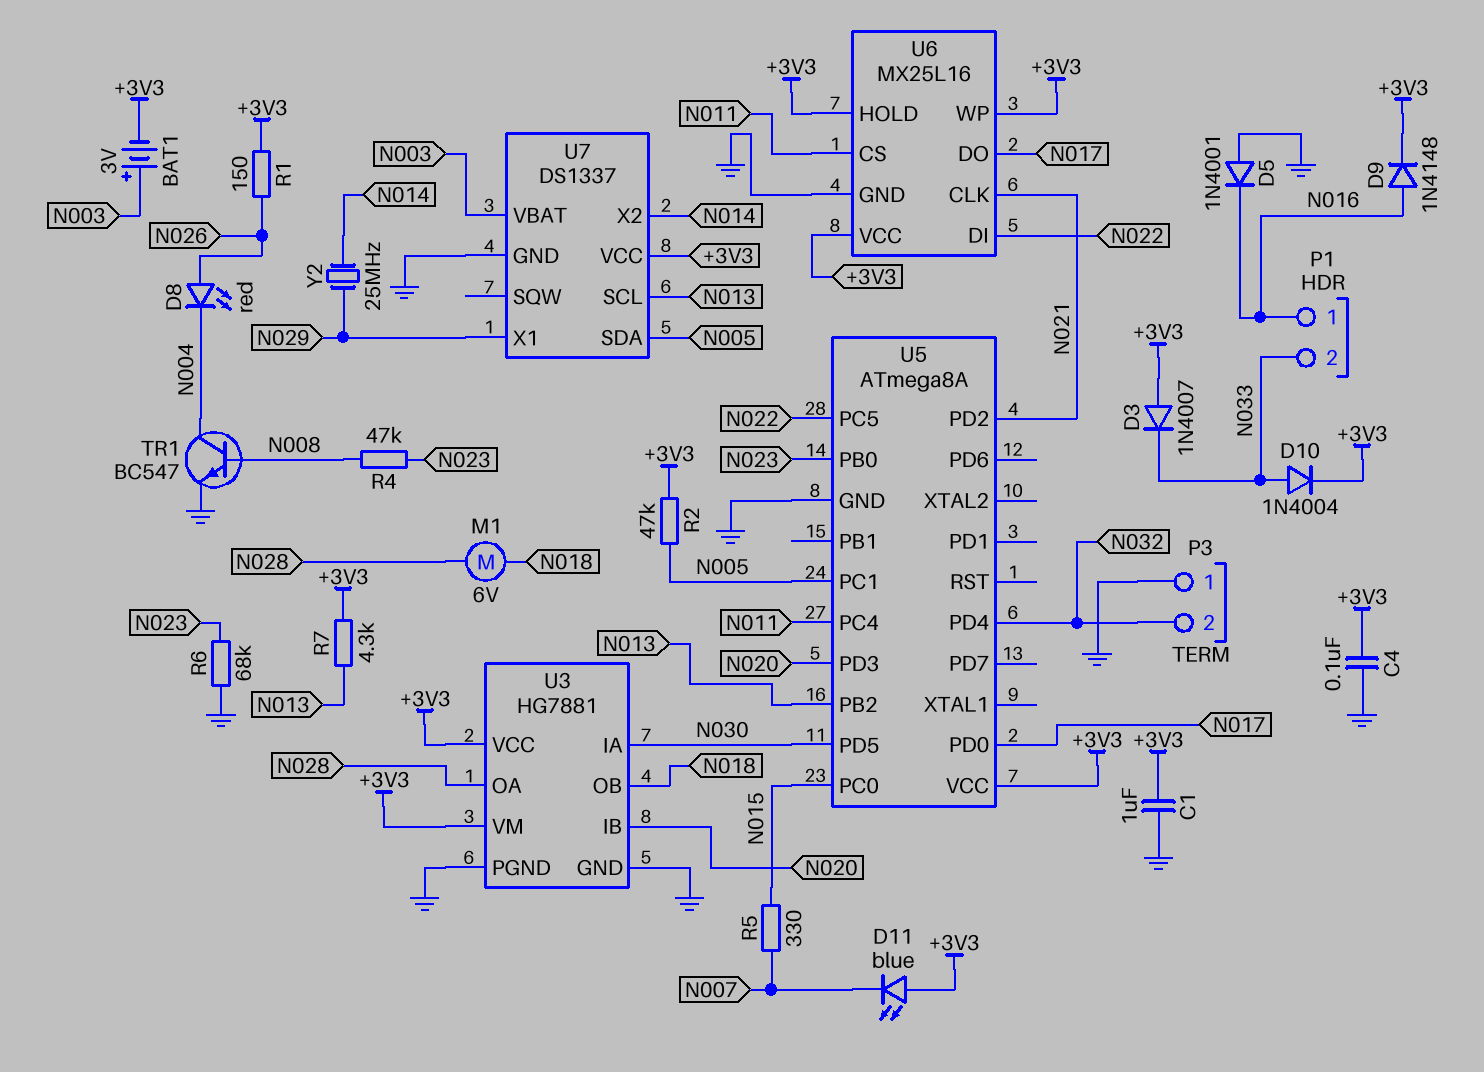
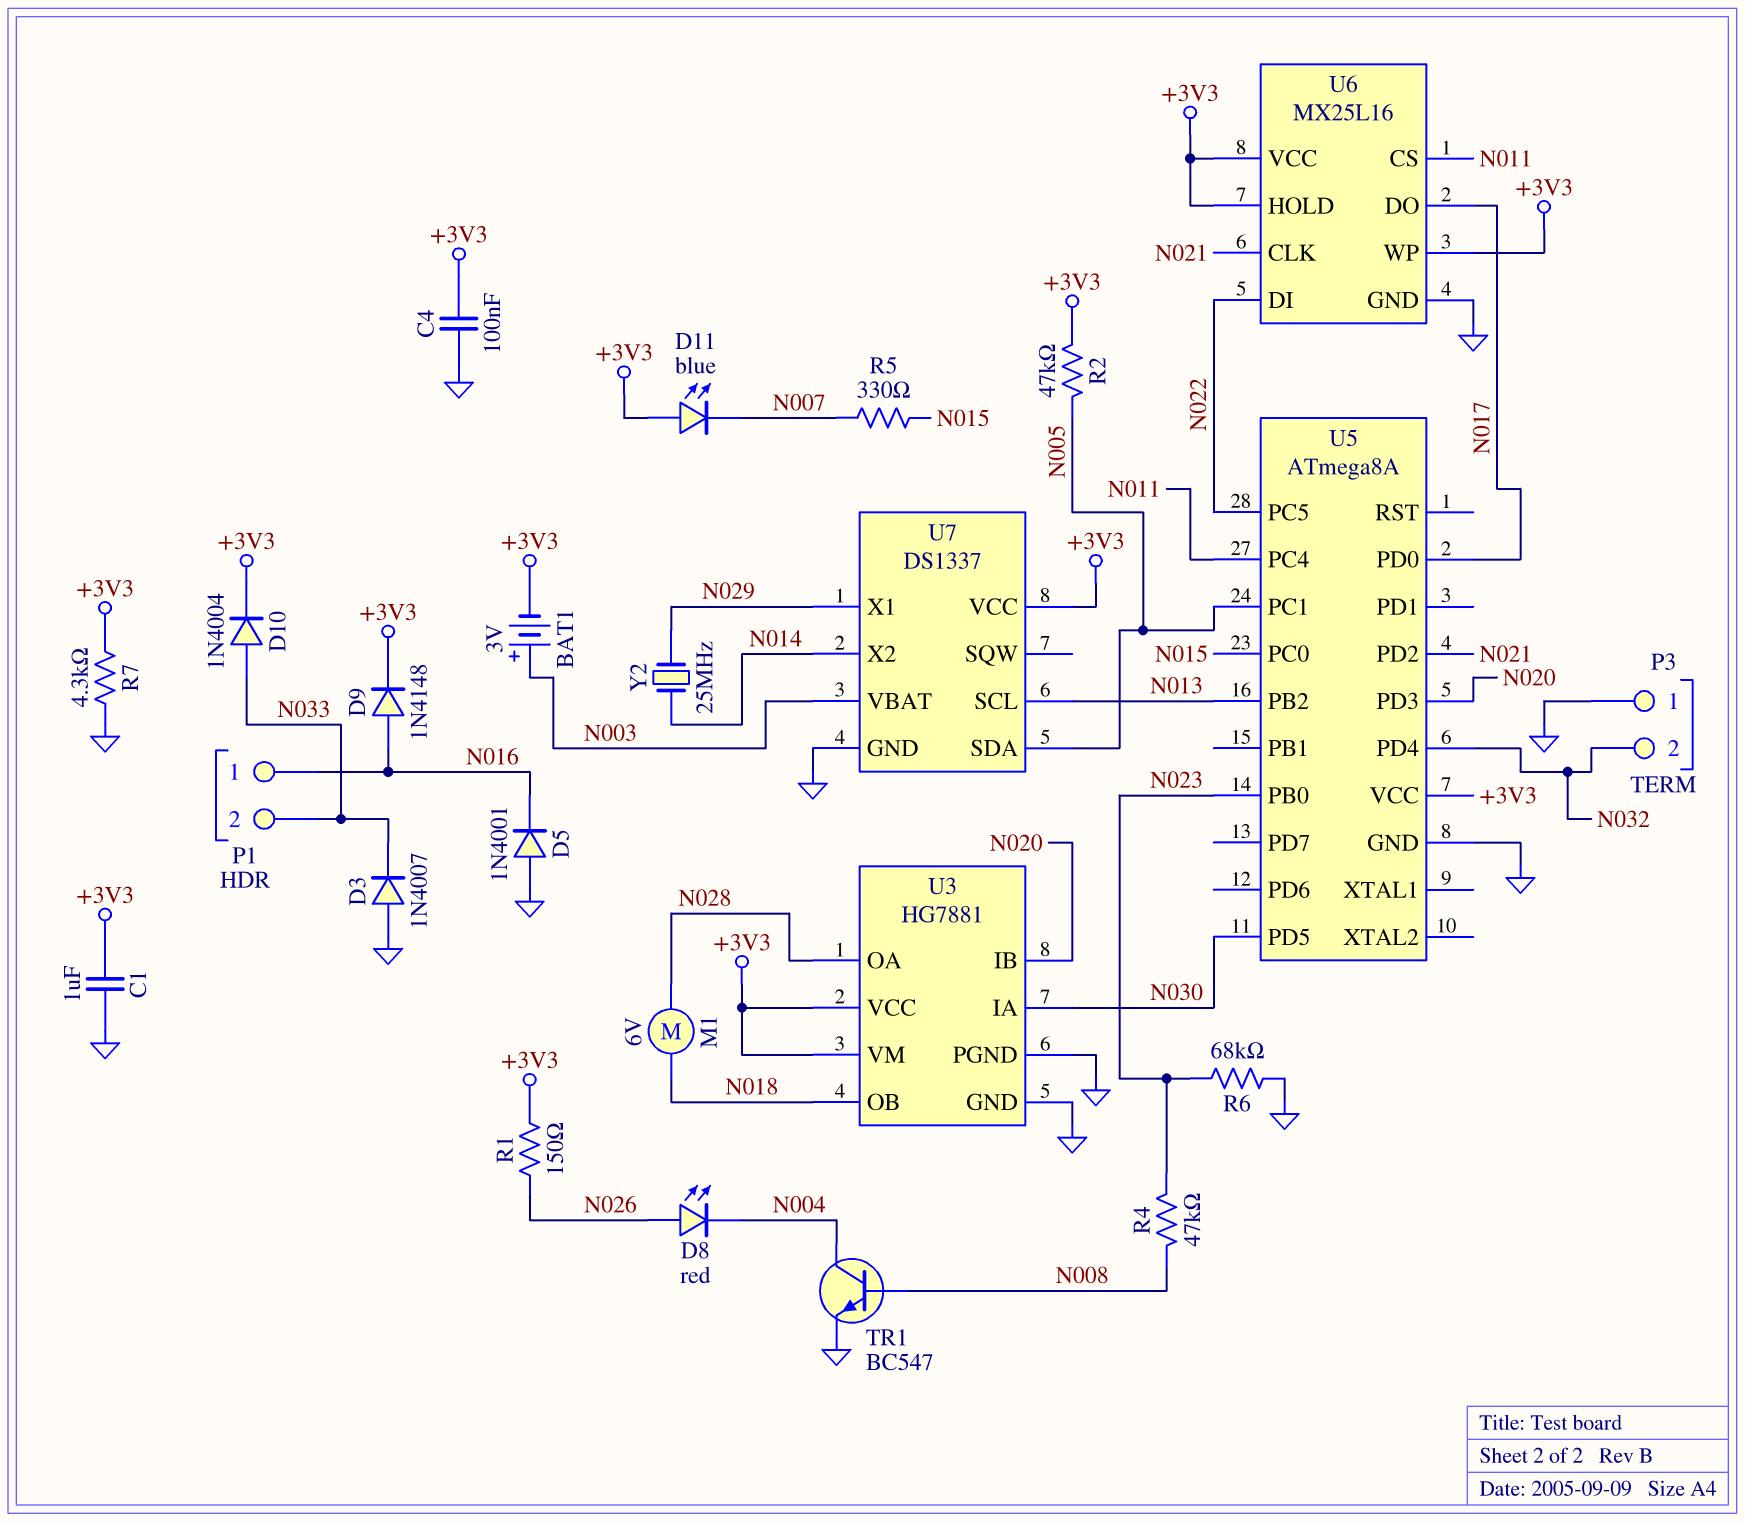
D3: diode 1N4007 (A +3V3, K N033) -> diode 1N4007 (A GND, K N033)
R7: 4.3k (+3V3, N013) -> 4.3k (+3V3, GND)

